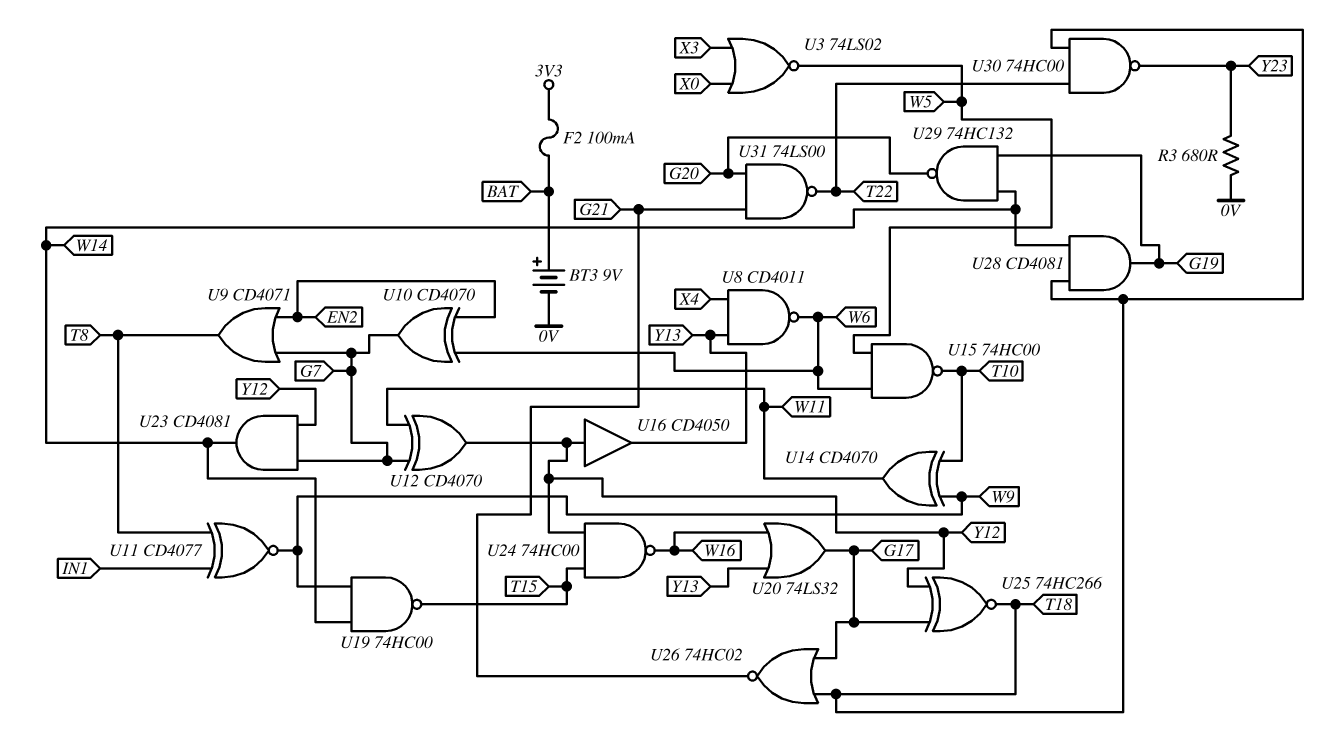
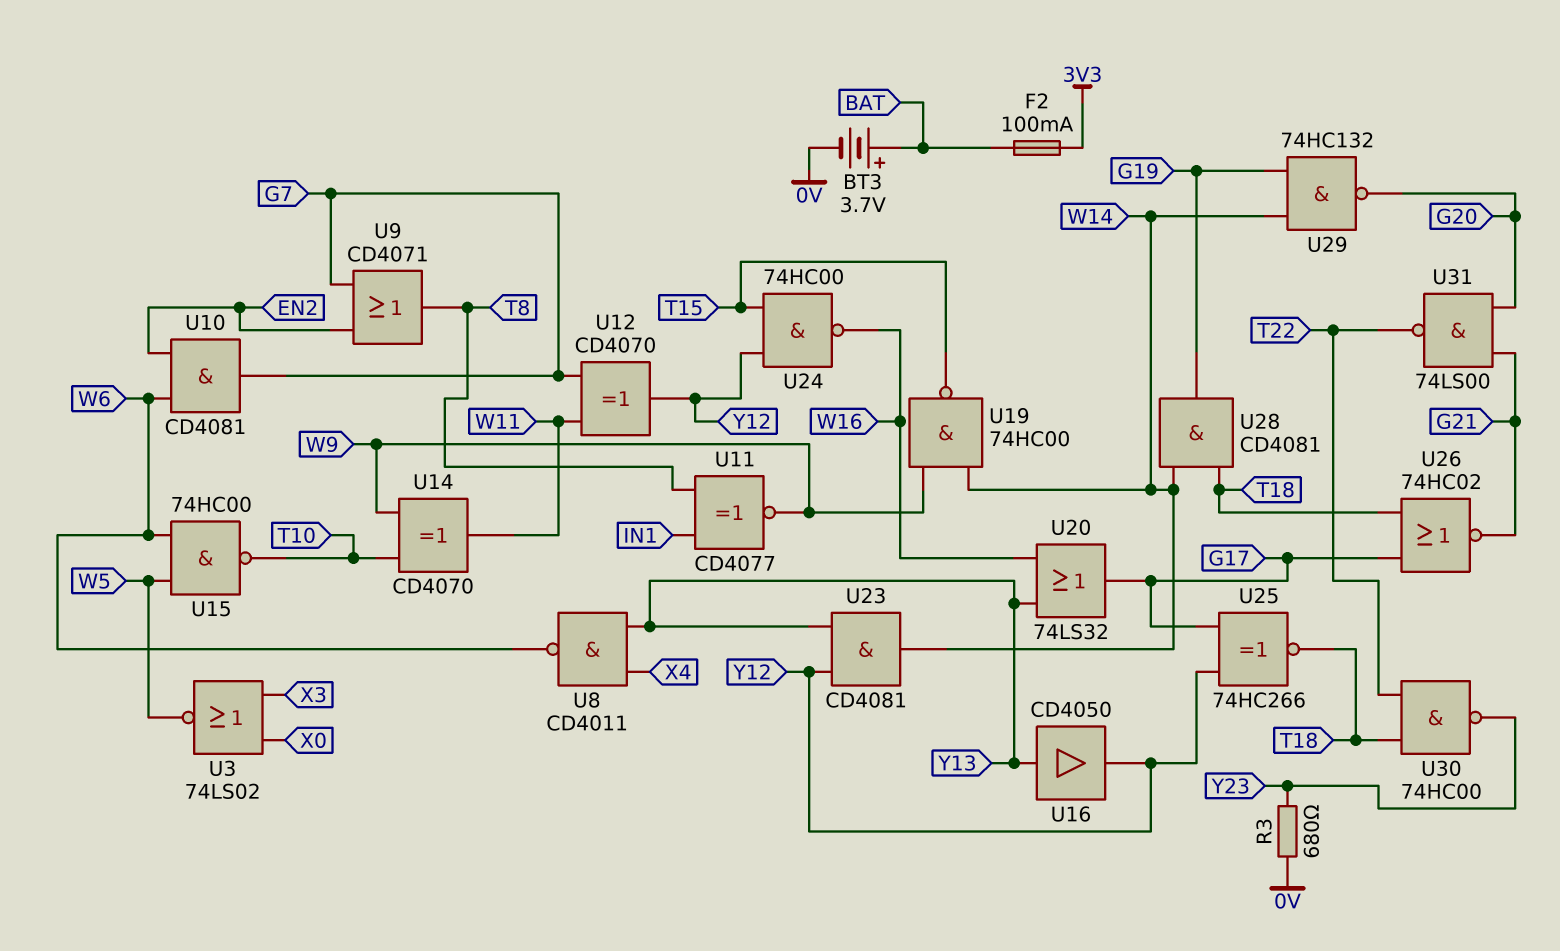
BT3: 9V (plus BAT, minus 0V) -> 3.7V (plus BAT, minus 0V)
U10: XOR CD4070 (in EN2, in W6, out G7) -> AND CD4081 (in EN2, in W6, out G7)
U16: buffer CD4050 (in Y12, out Y13) -> buffer CD4050 (in Y13, out Y12)
U23: AND CD4081 (in G7, in Y12, out W14) -> AND CD4081 (in Y12, in Y13, out W14)

